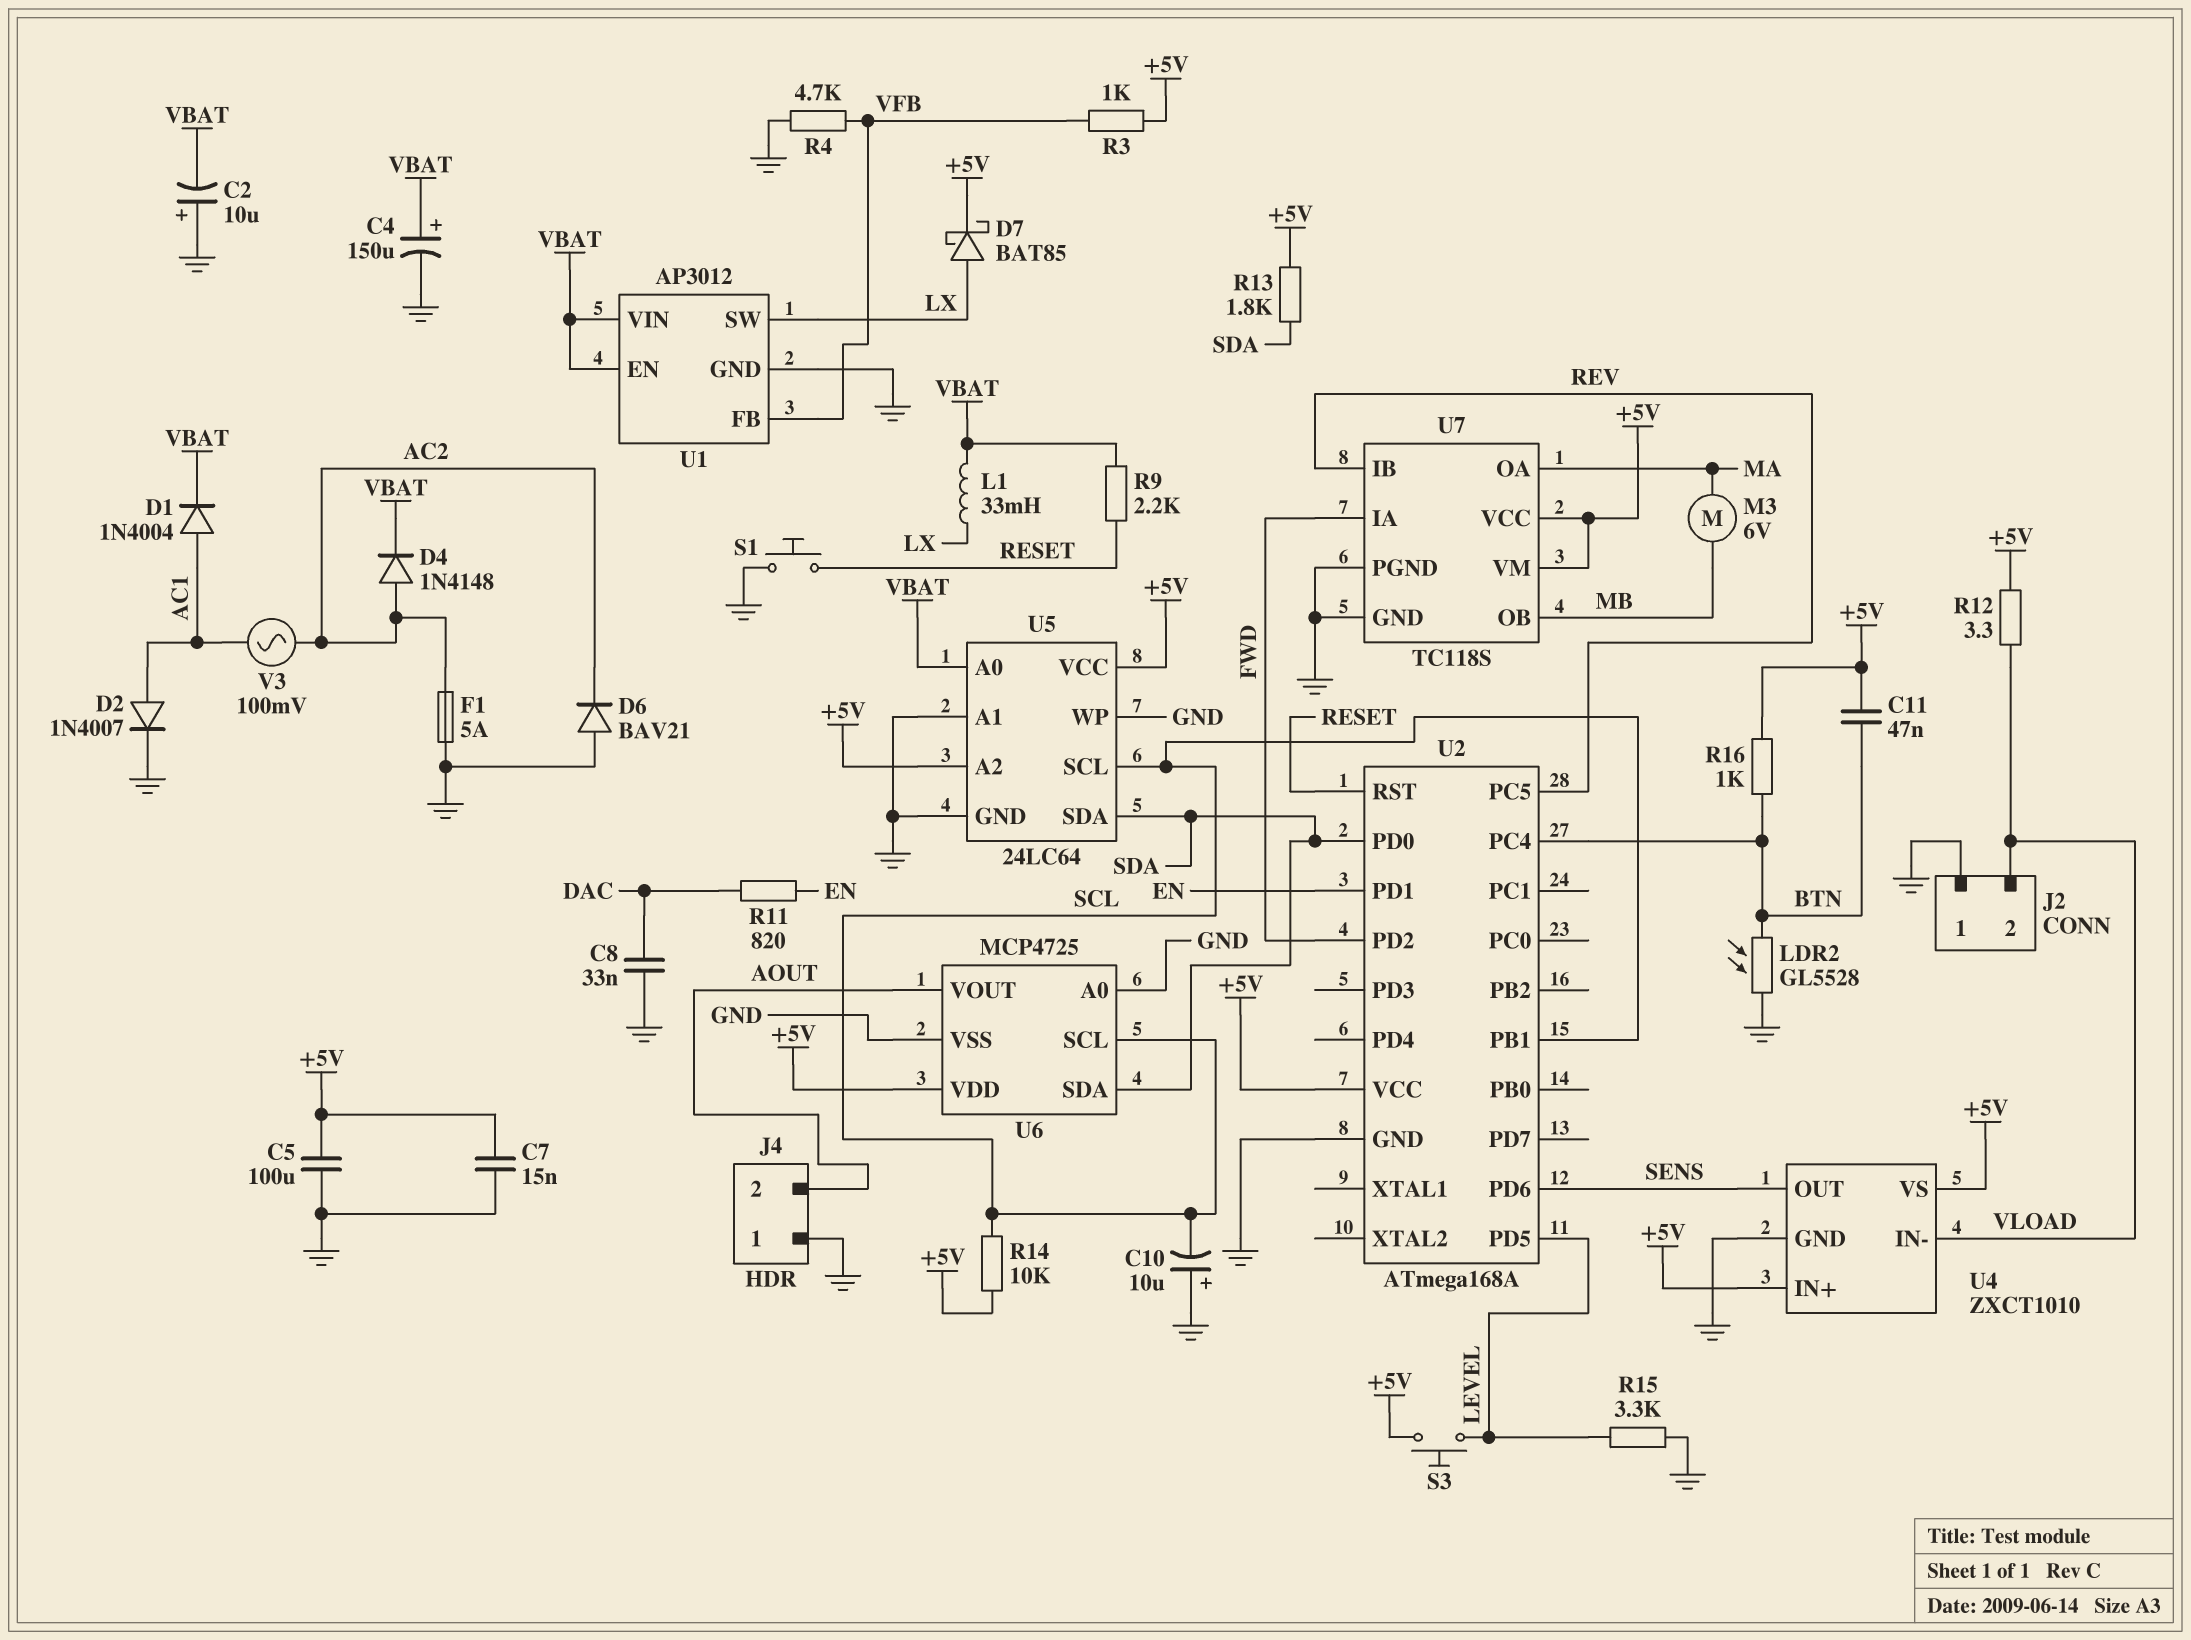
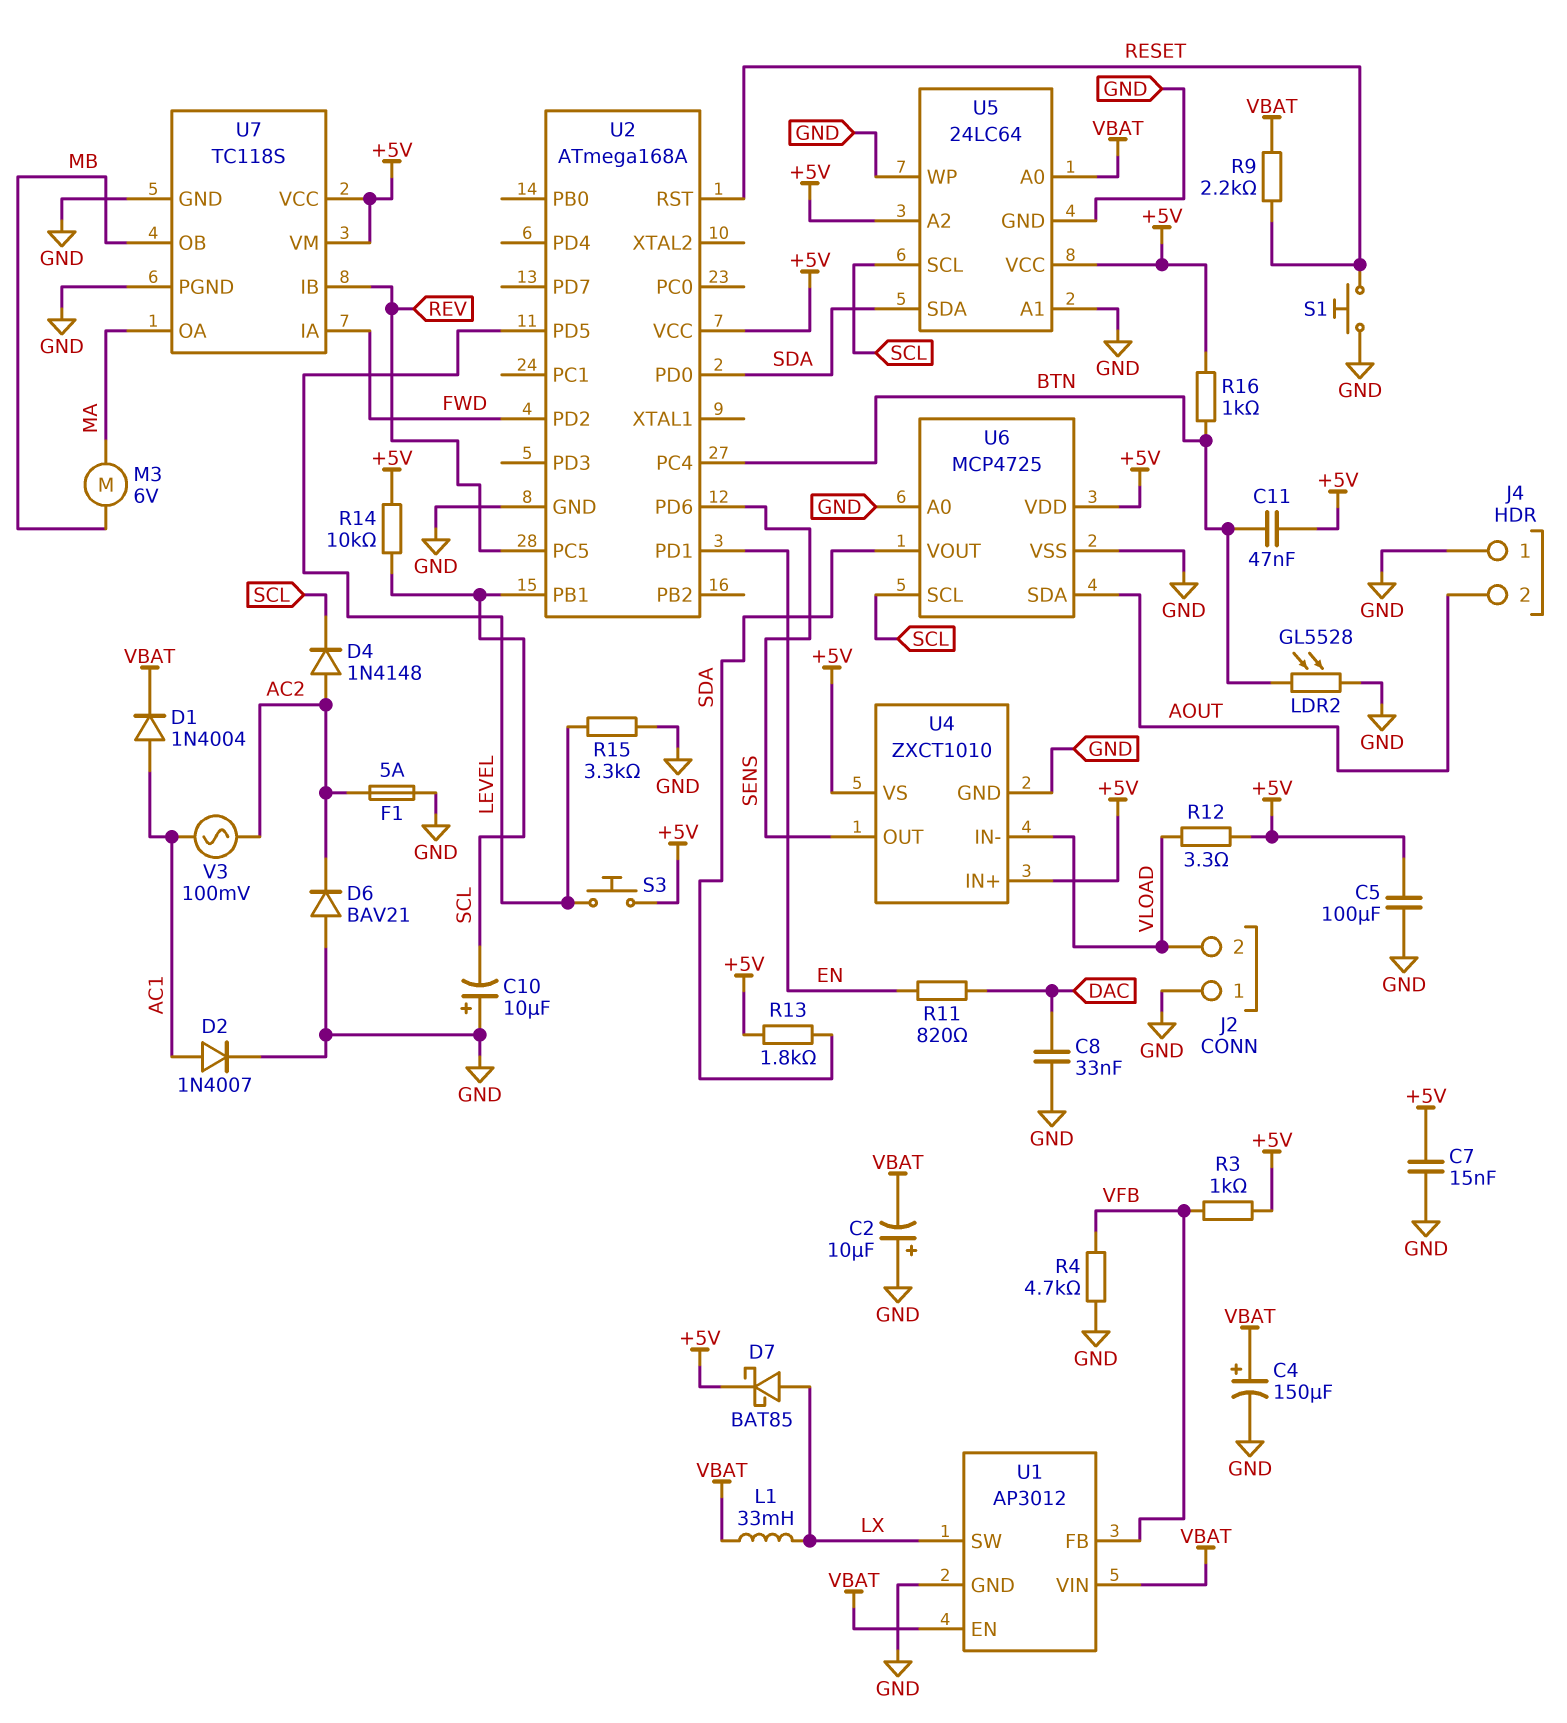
D4: diode 1N4148 (A AC2, K VBAT) -> diode 1N4148 (A AC2, K SCL)
U6 pin SDA: SDA -> AOUT
U6 pin VOUT: AOUT -> SDA

